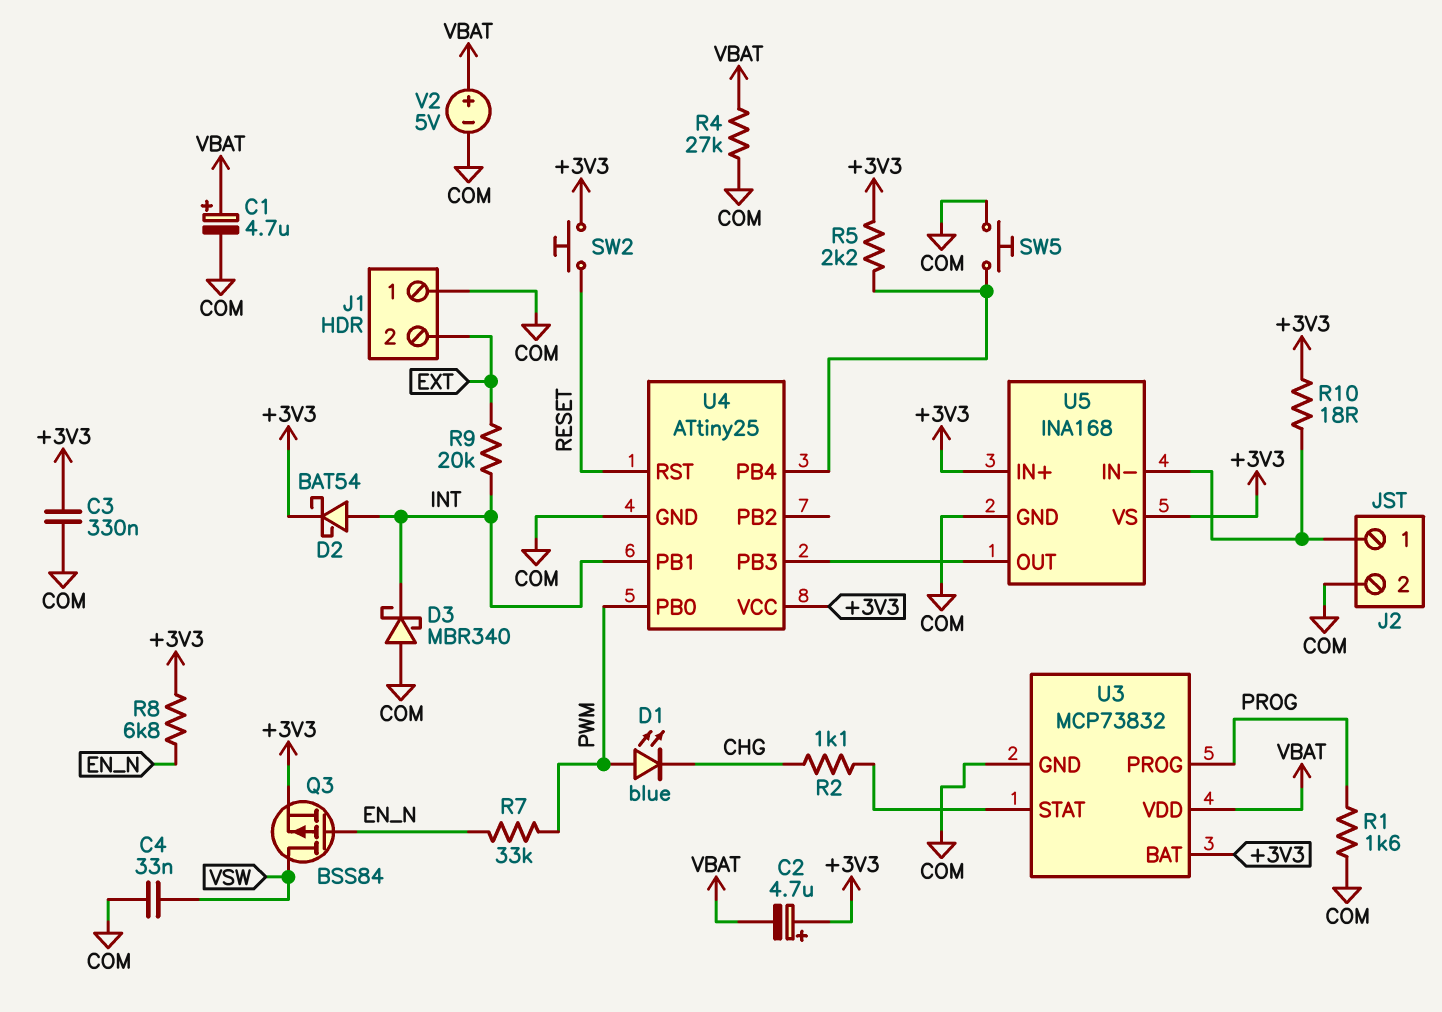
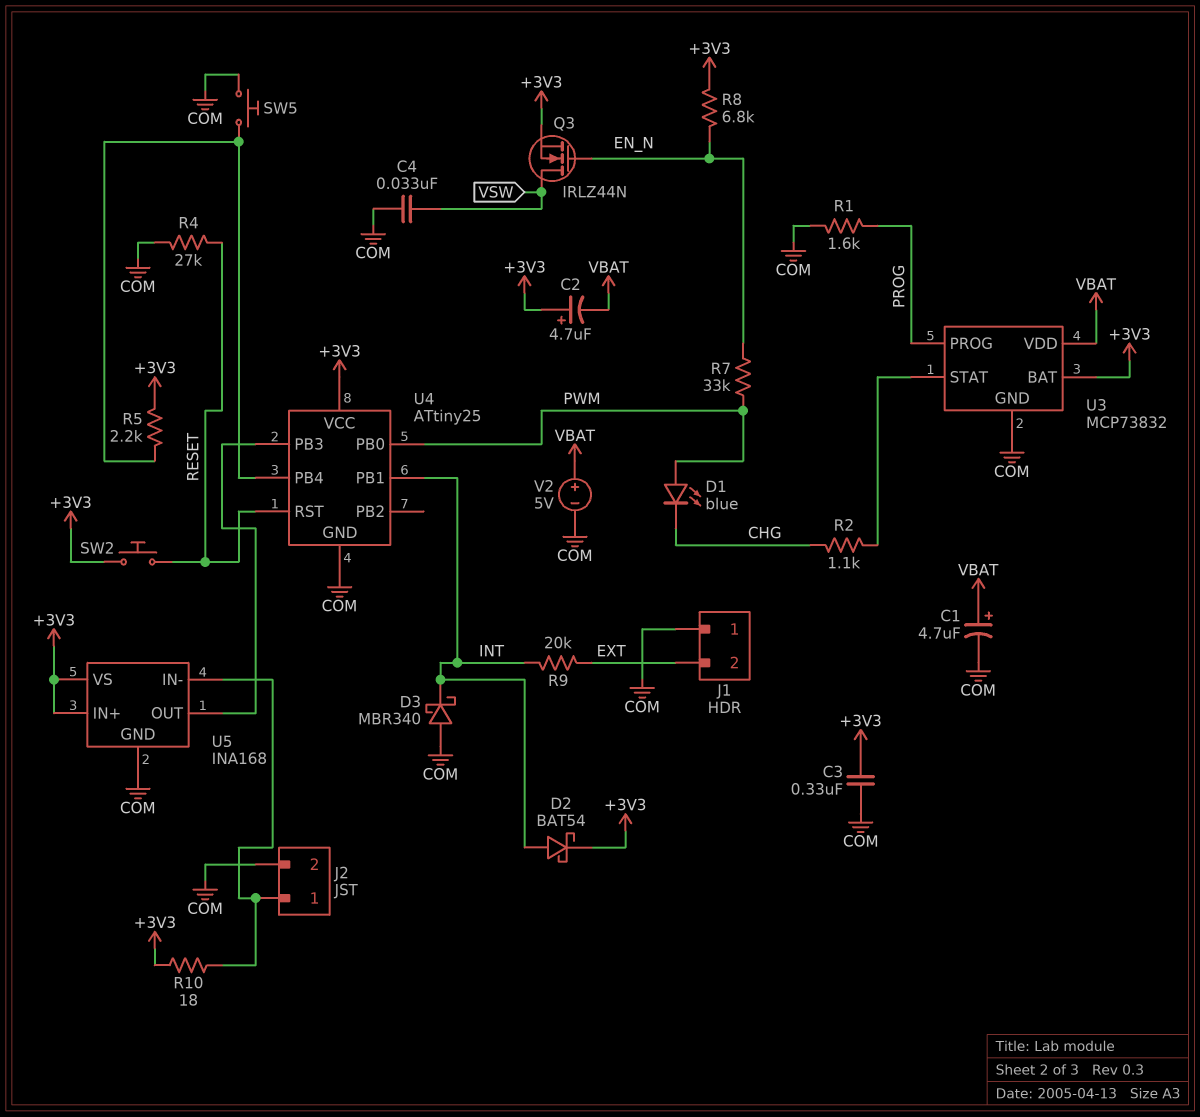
Q3: PMOS BSS84 (G EN_N, D VSW, S +3V3) -> NMOS IRLZ44N (G EN_N, D VSW, S +3V3)
R4: 27k (COM, VBAT) -> 27k (COM, RESET)

